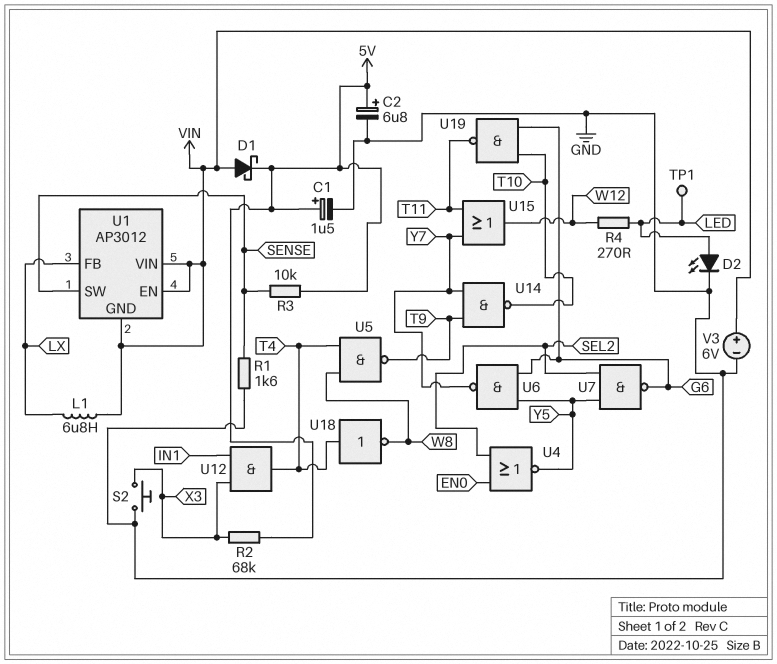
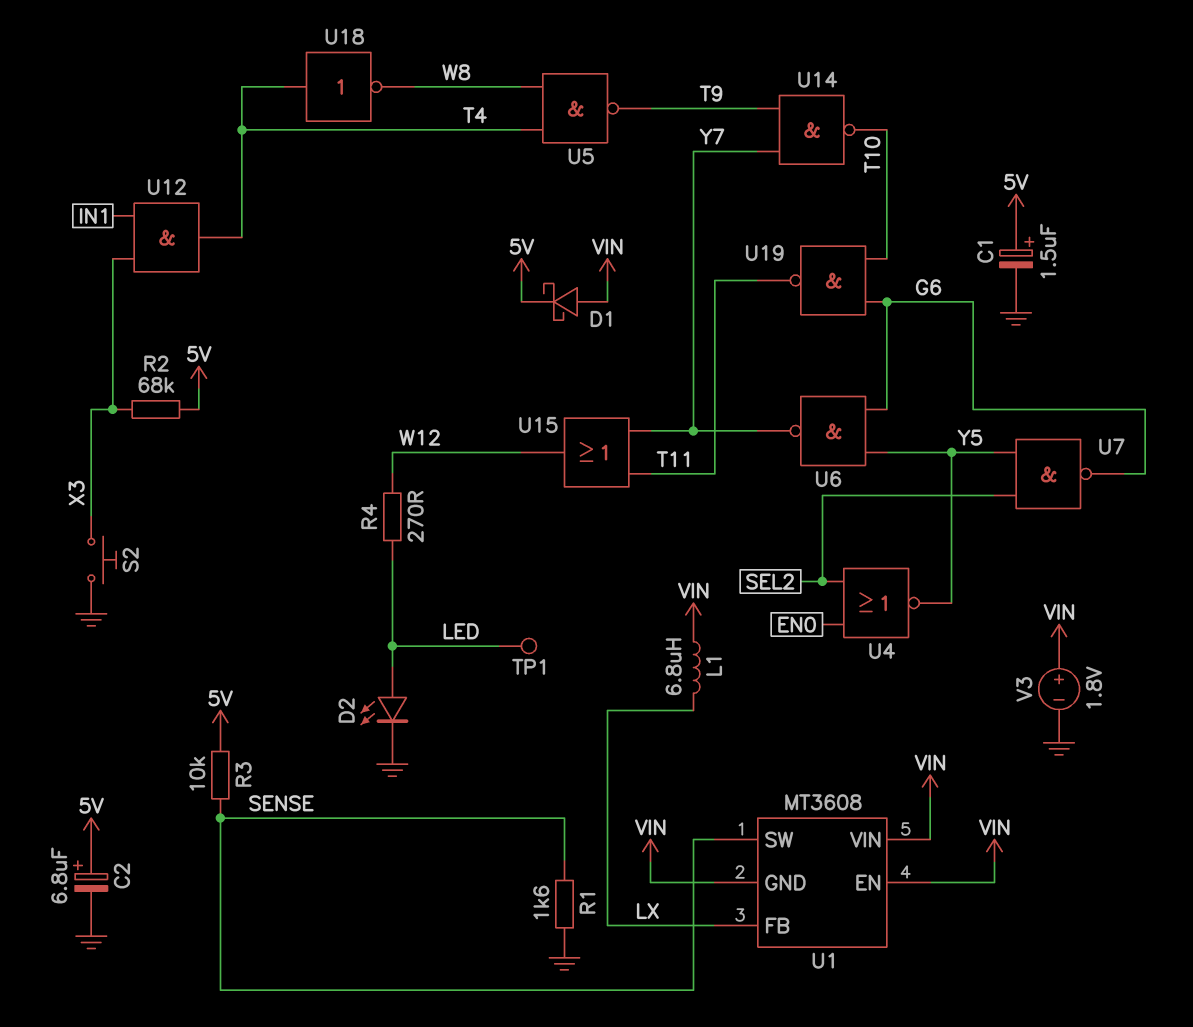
U1: AP3012 -> MT3608
V3: 6V (plus VIN, minus GND) -> 1.8V (plus VIN, minus GND)

